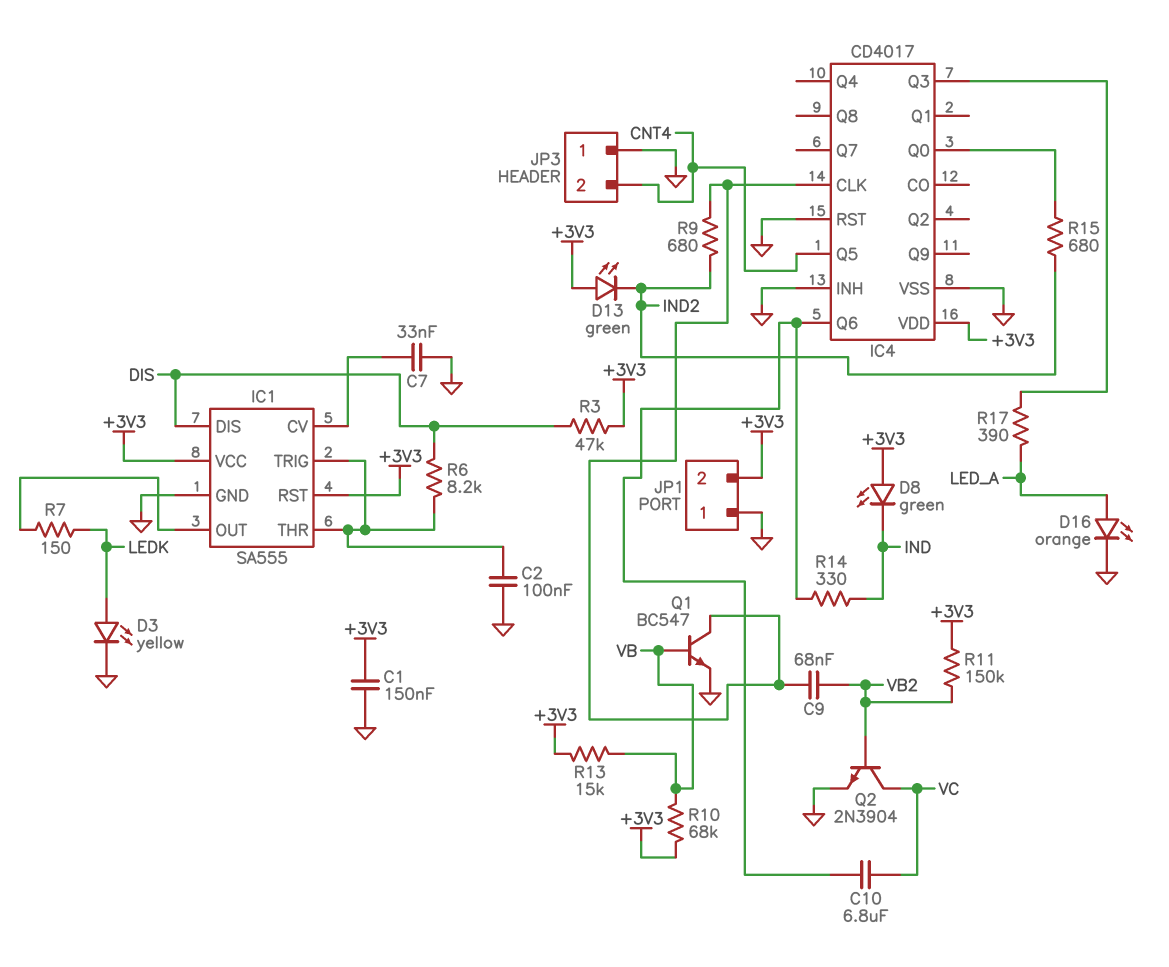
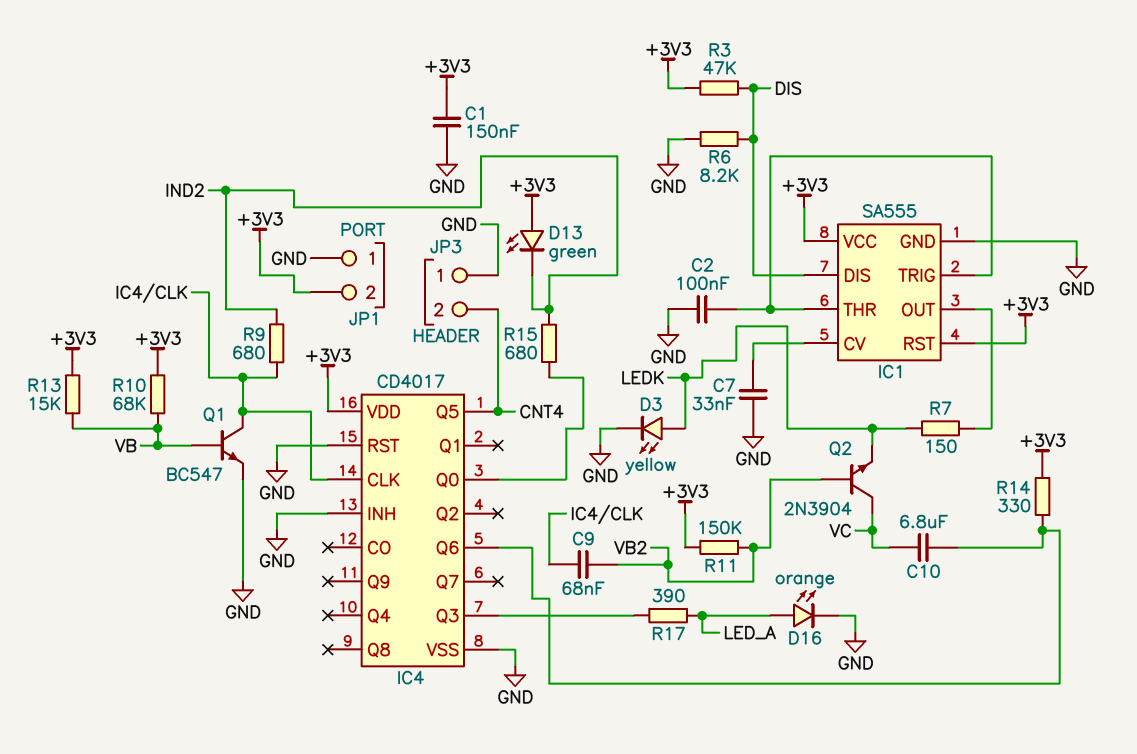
D8: LED green (A +3V3, K IND) -> none
Q2: NPN 2N3904 (B VB2, C VC, E GND) -> NPN 2N3904 (B VB2, C VC, E LEDK)
R6: 8.2k (DIS, IC1/THR) -> 8.2k (DIS, GND)
R14: 330 (IC4/Q6, IND) -> 330 (+3V3, IC4/Q6)

